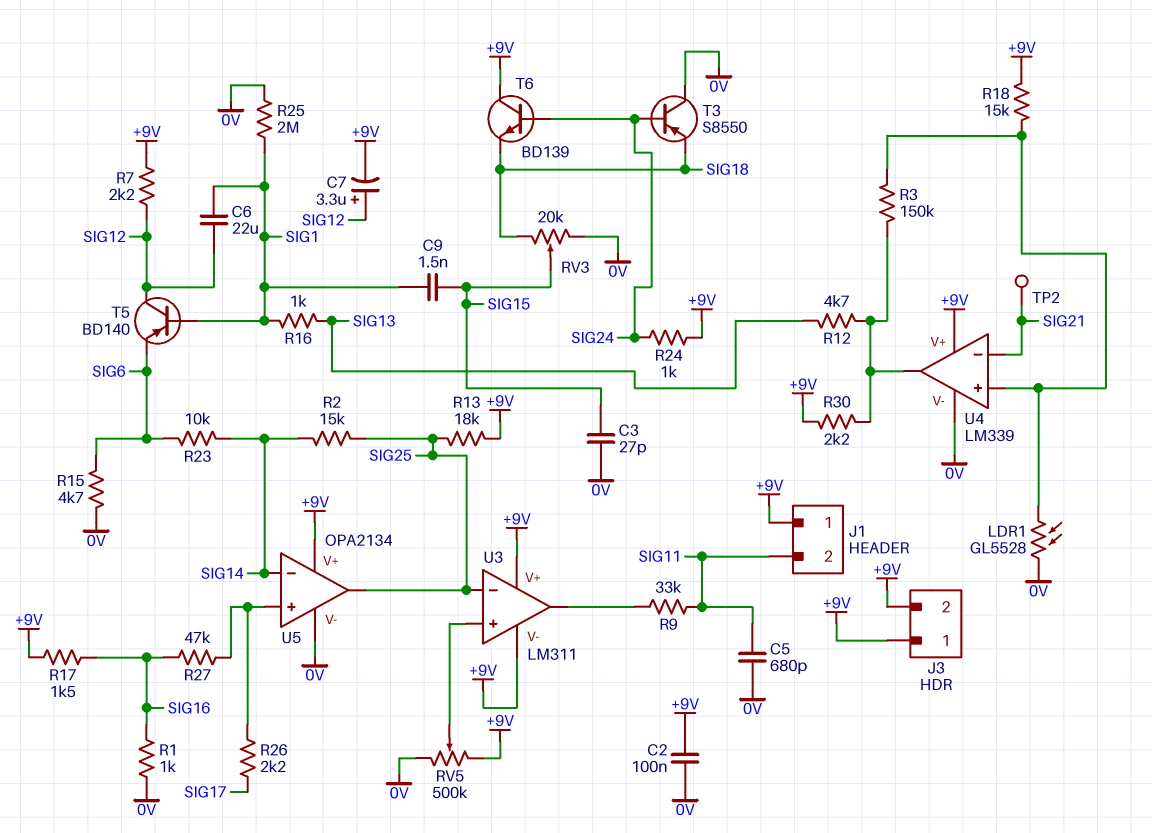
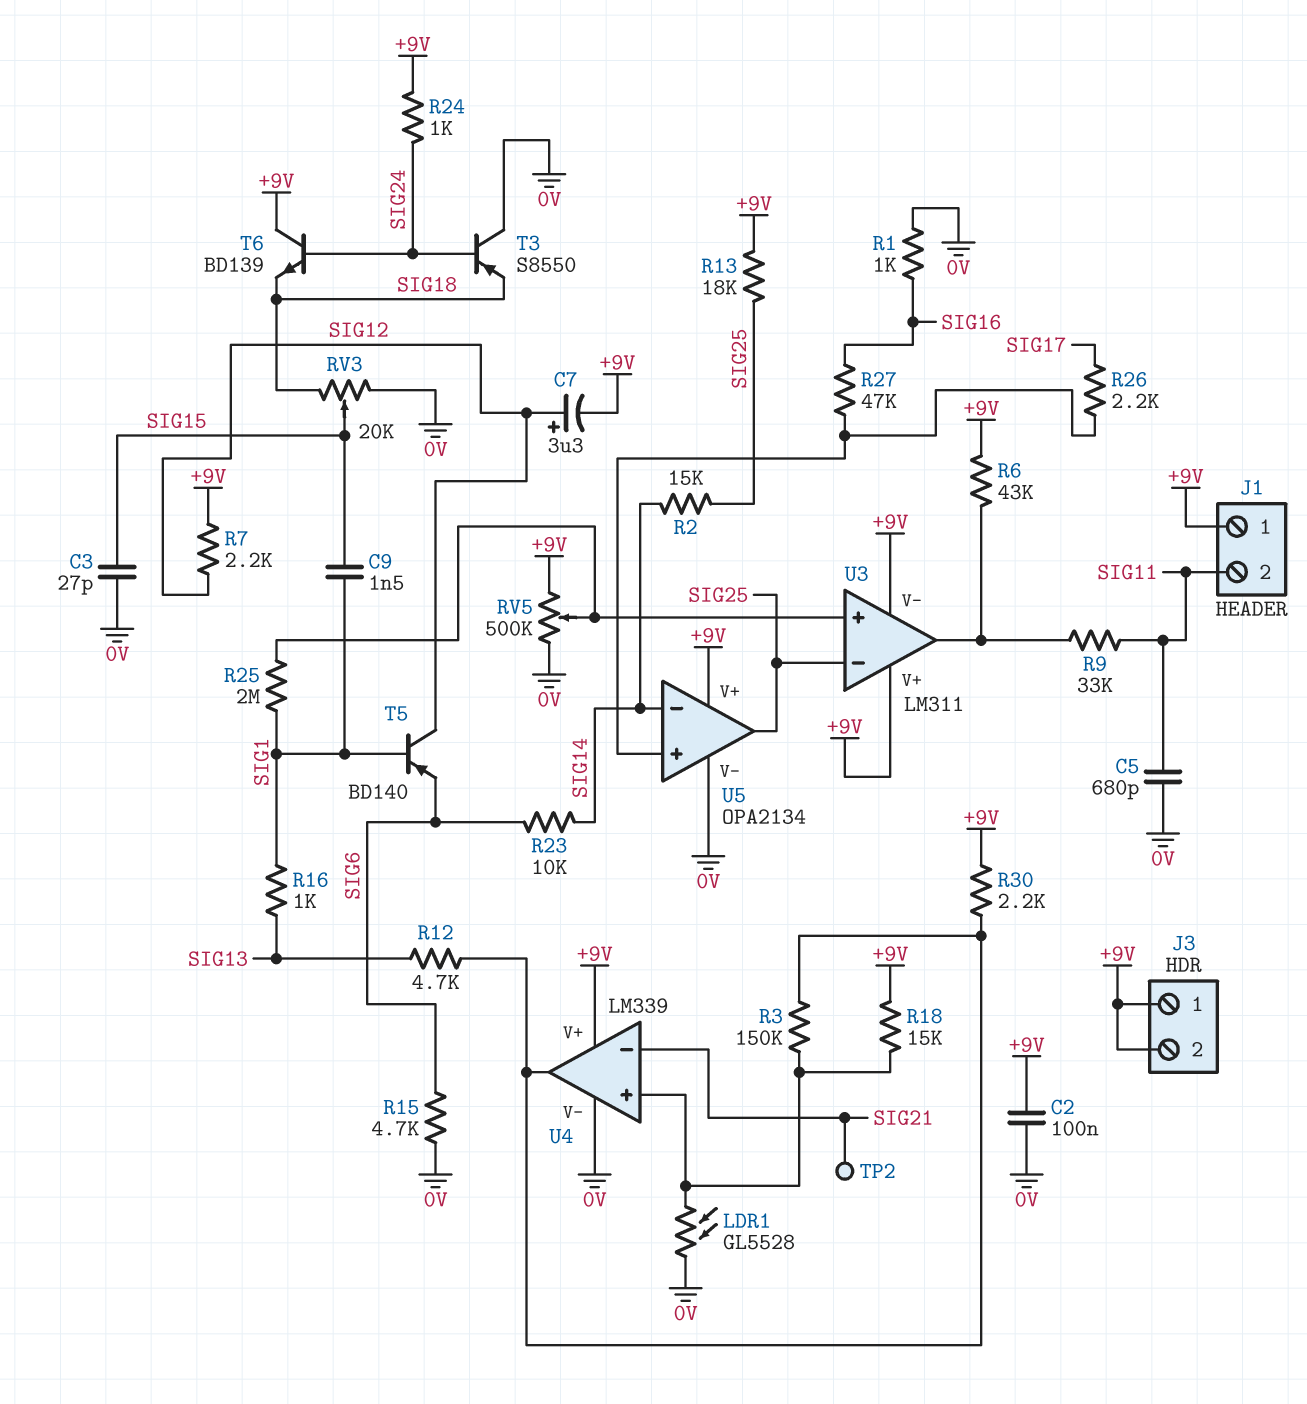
C6: 22uF (SIG1, SIG12) -> none
R6: none -> 43k (+9V, U3/out)
R17: 1.5k (+9V, SIG16) -> none
R25: 2M (0V, SIG1) -> 2M (SIG1, U3/in+)

